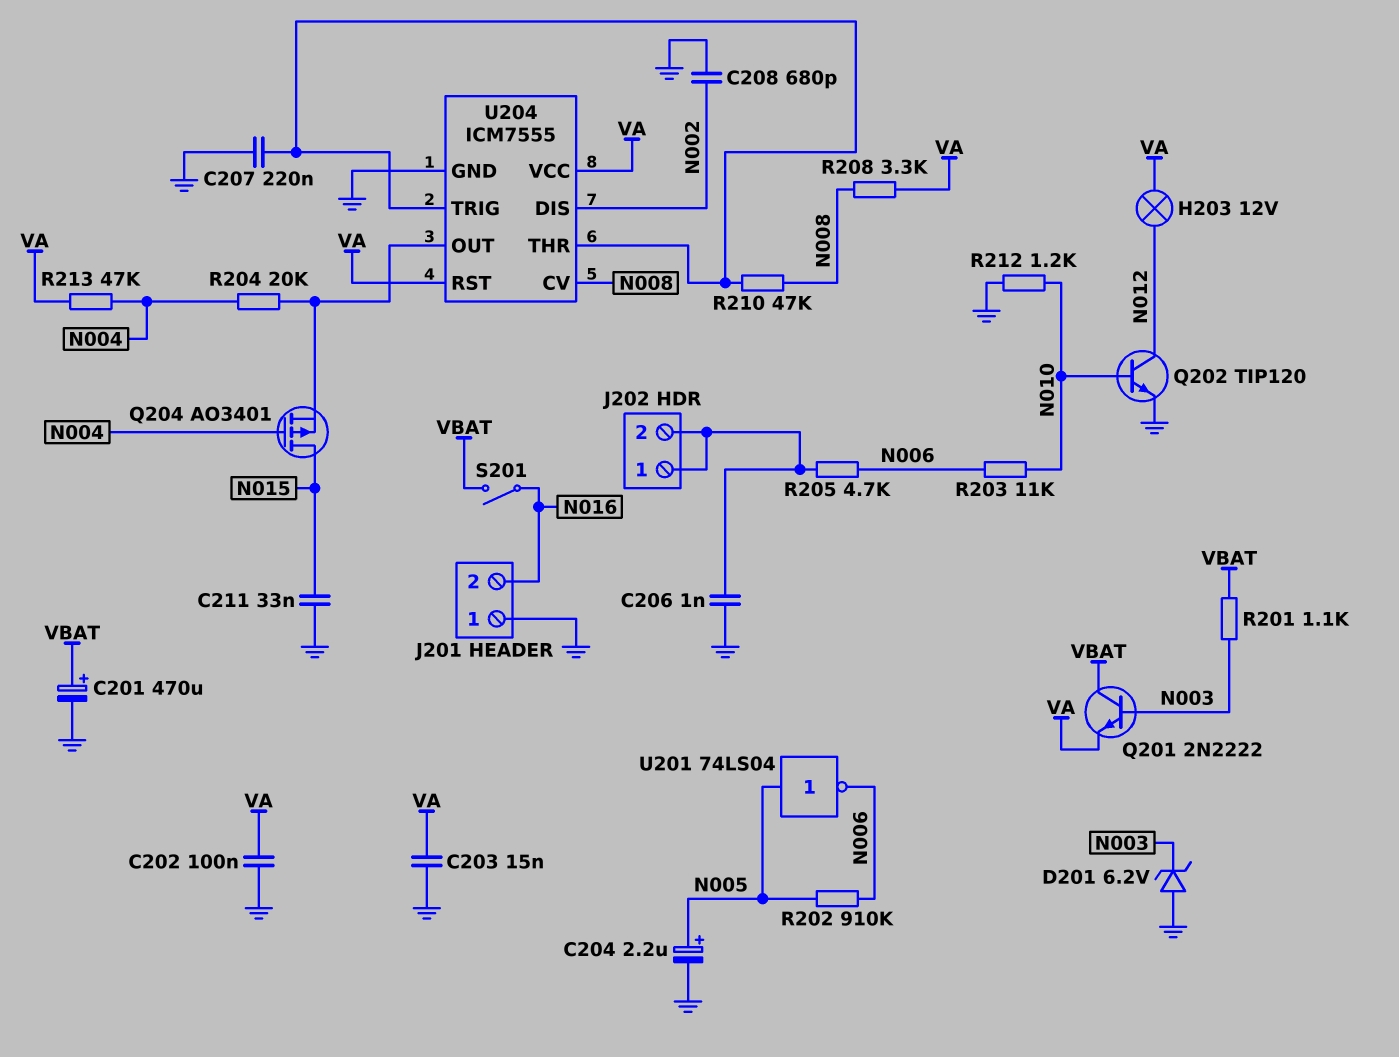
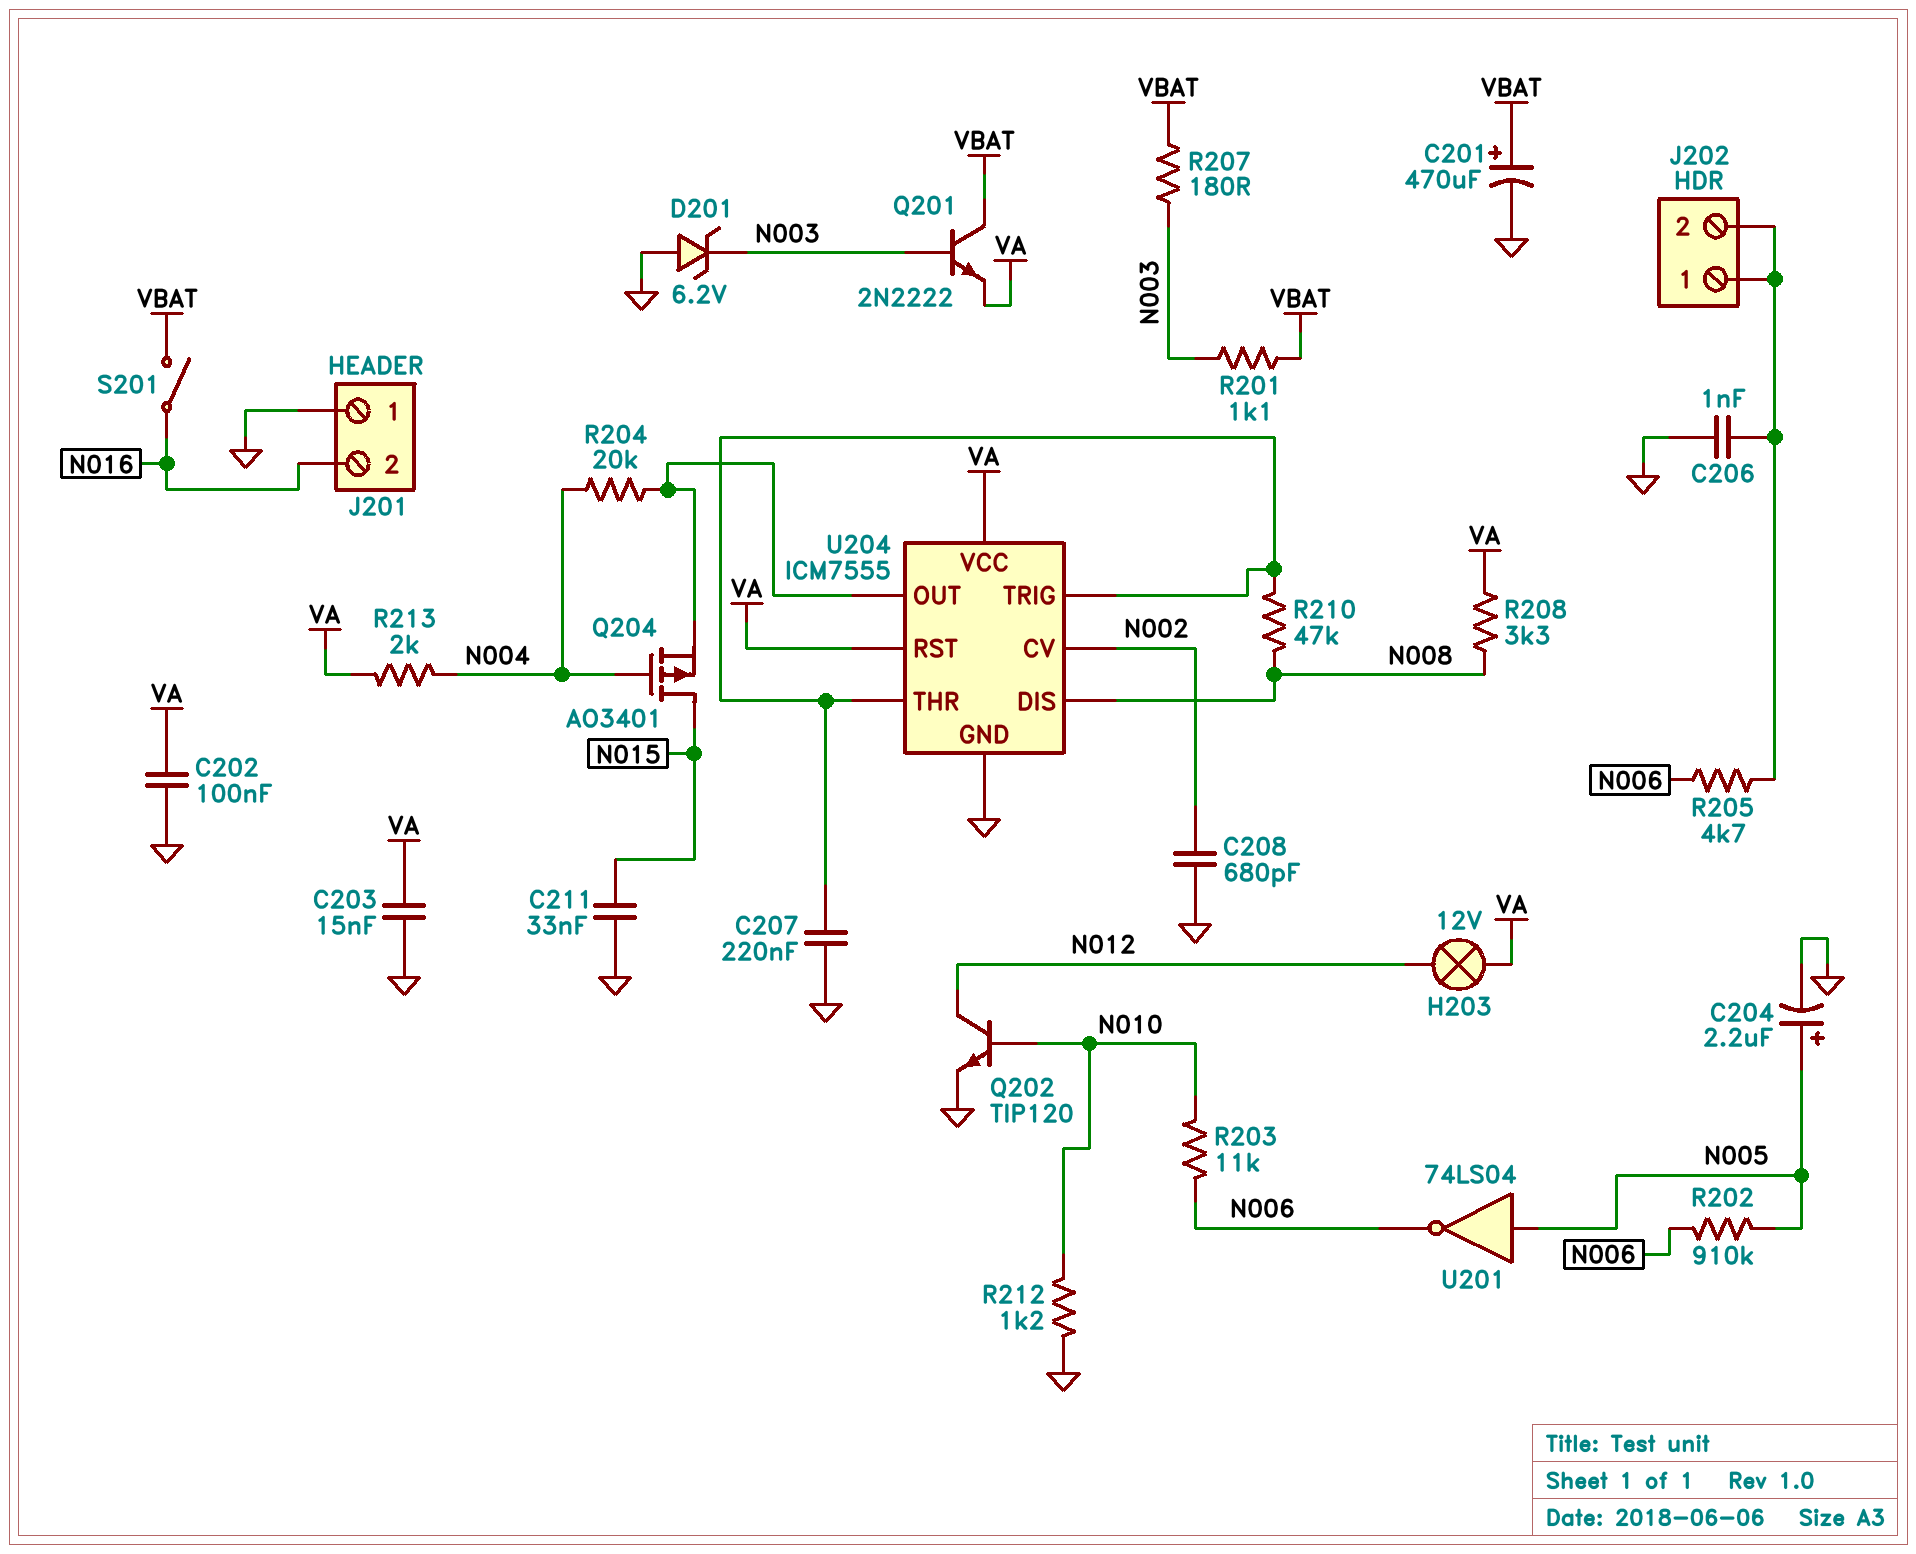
R207: none -> 180 (N003, VBAT)
R213: 47k (N004, VA) -> 2k (N004, VA)
U204 pin CV: N008 -> N002
U204 pin DIS: N002 -> N008

